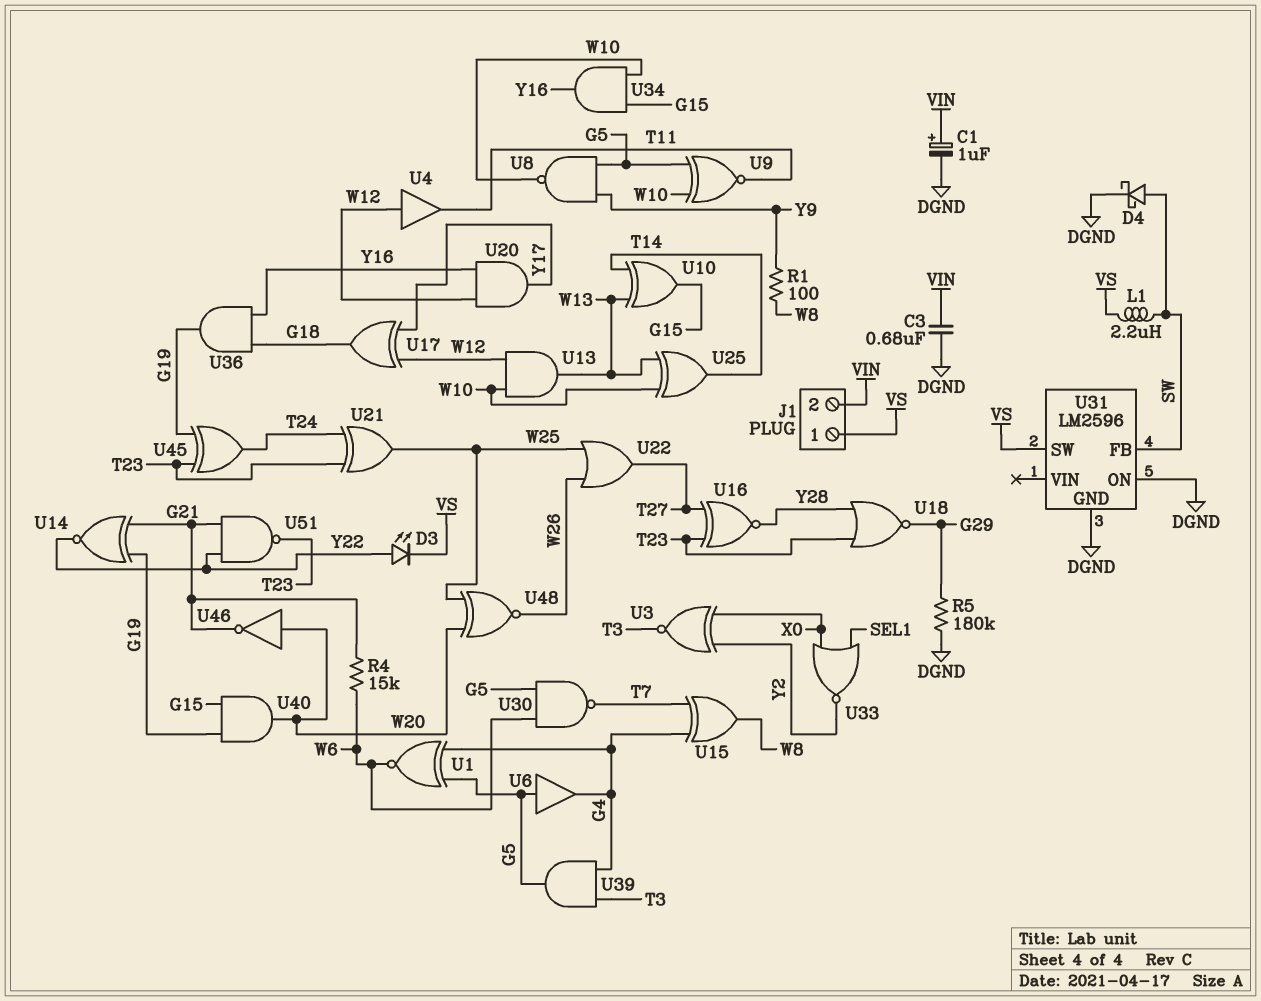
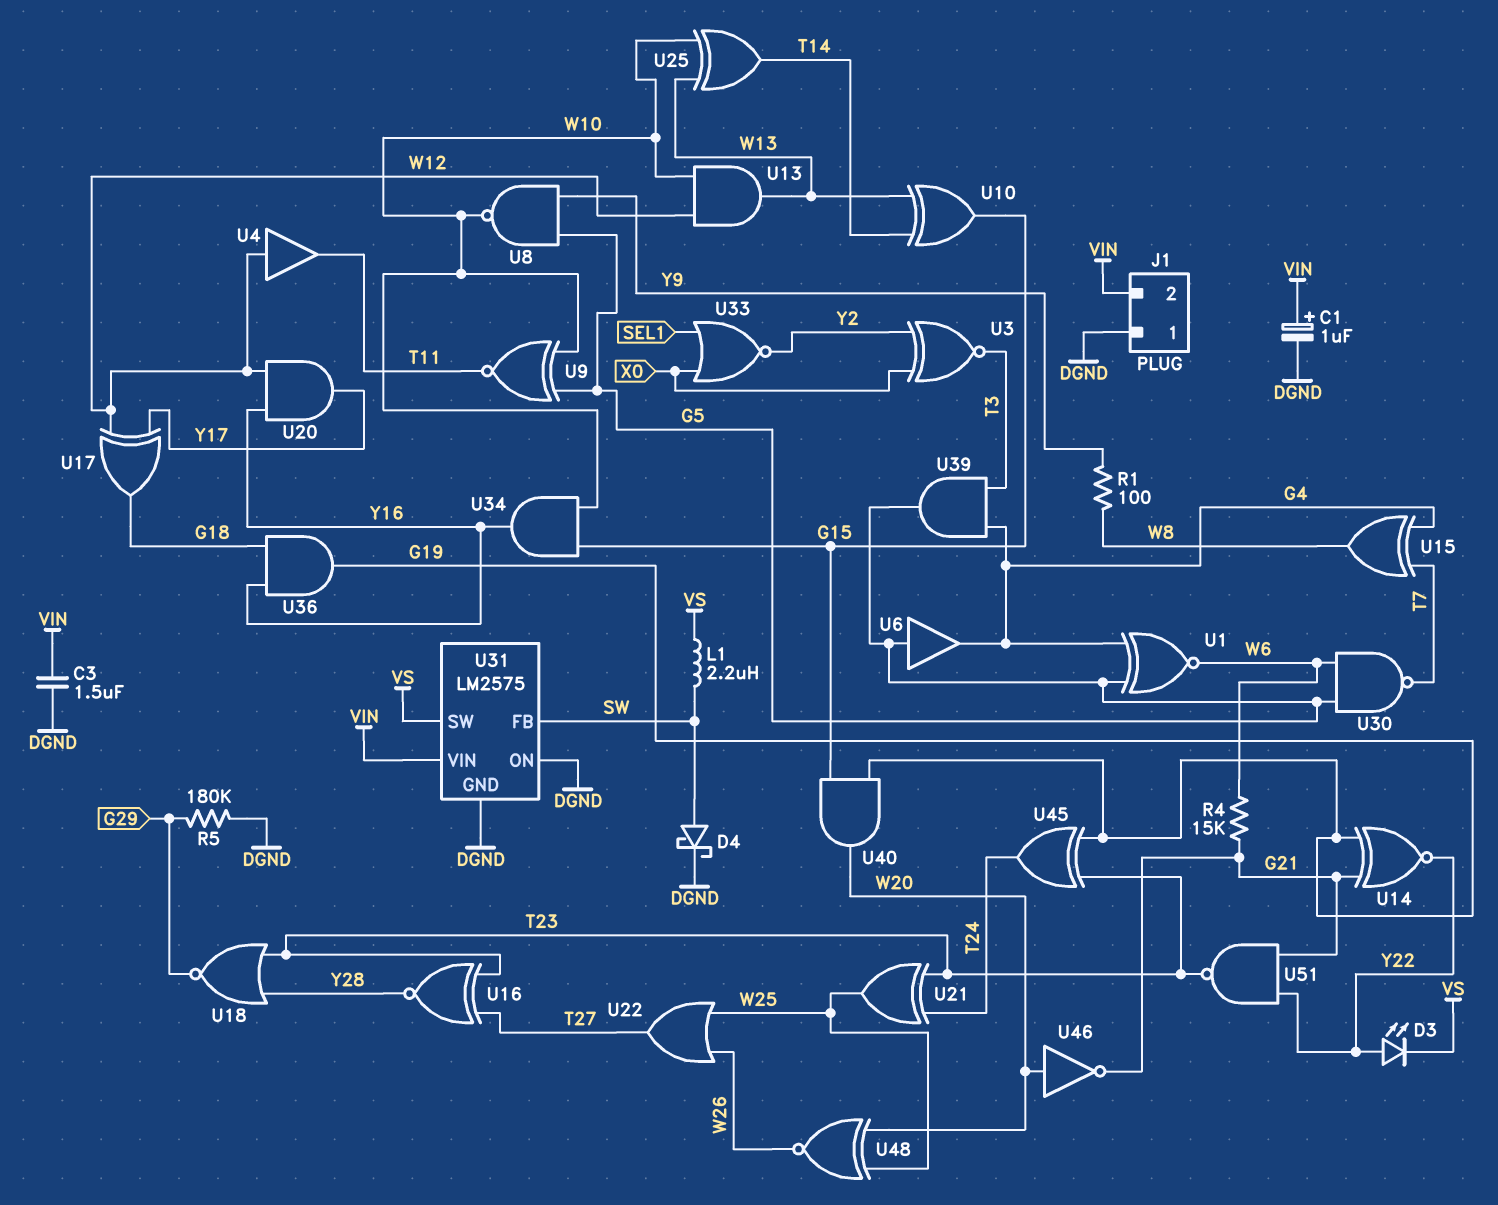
C3: 680nF (DGND, VIN) -> 1.5uF (DGND, VIN)
J1 pin 1: VS -> DGND
U31: LM2596 -> LM2575
U31 pin VIN: none -> VIN

